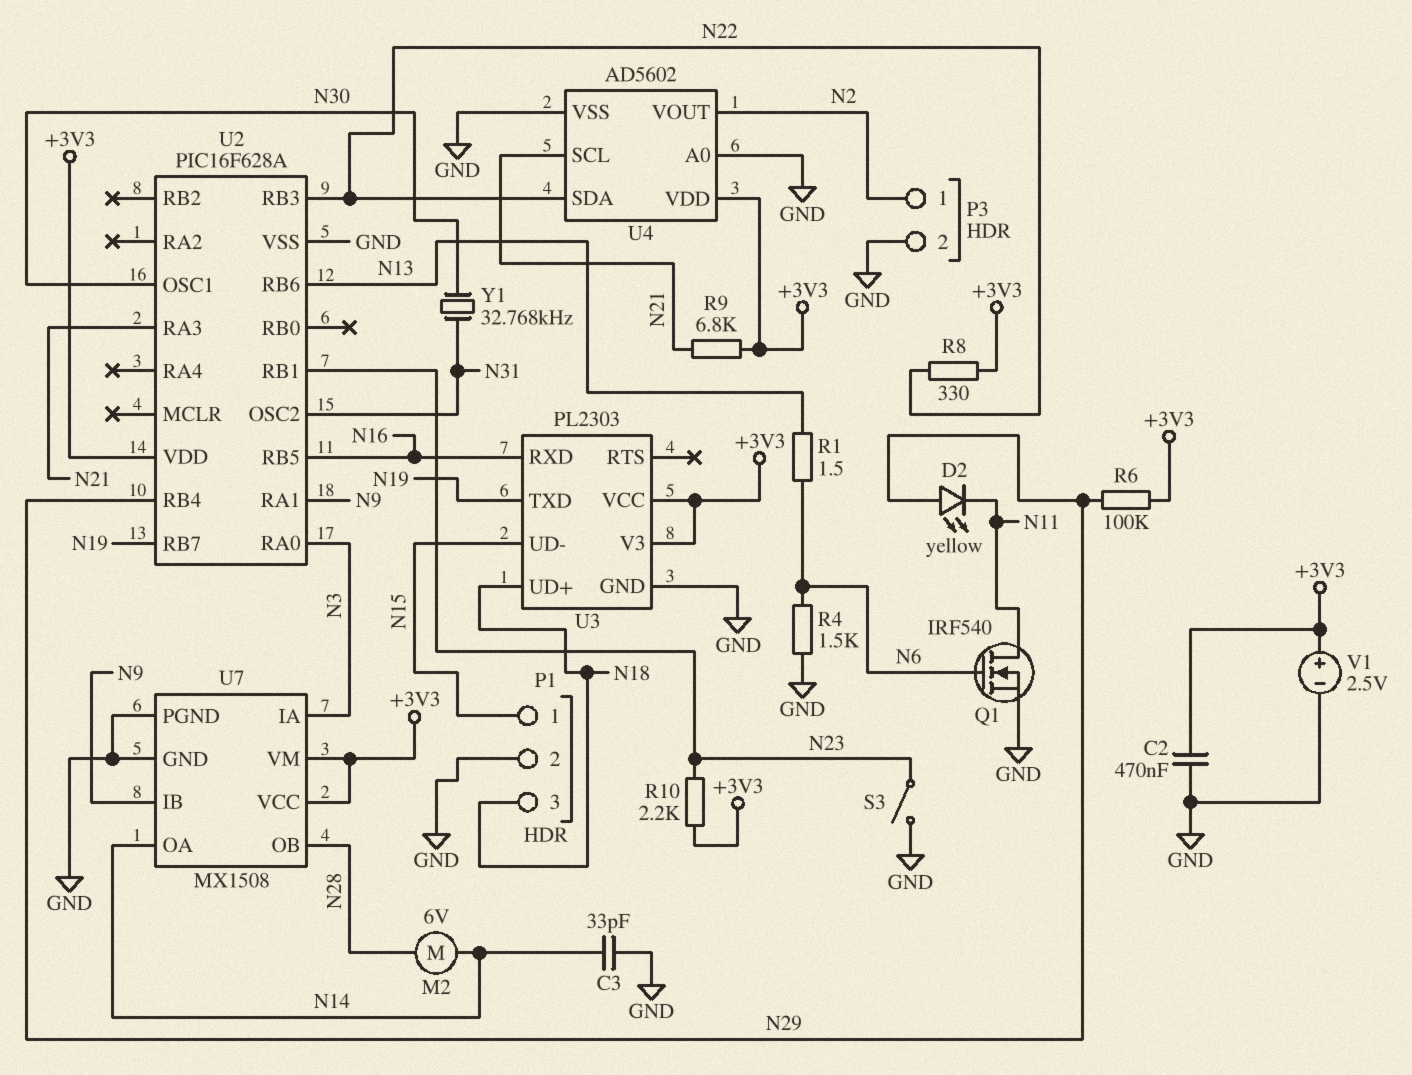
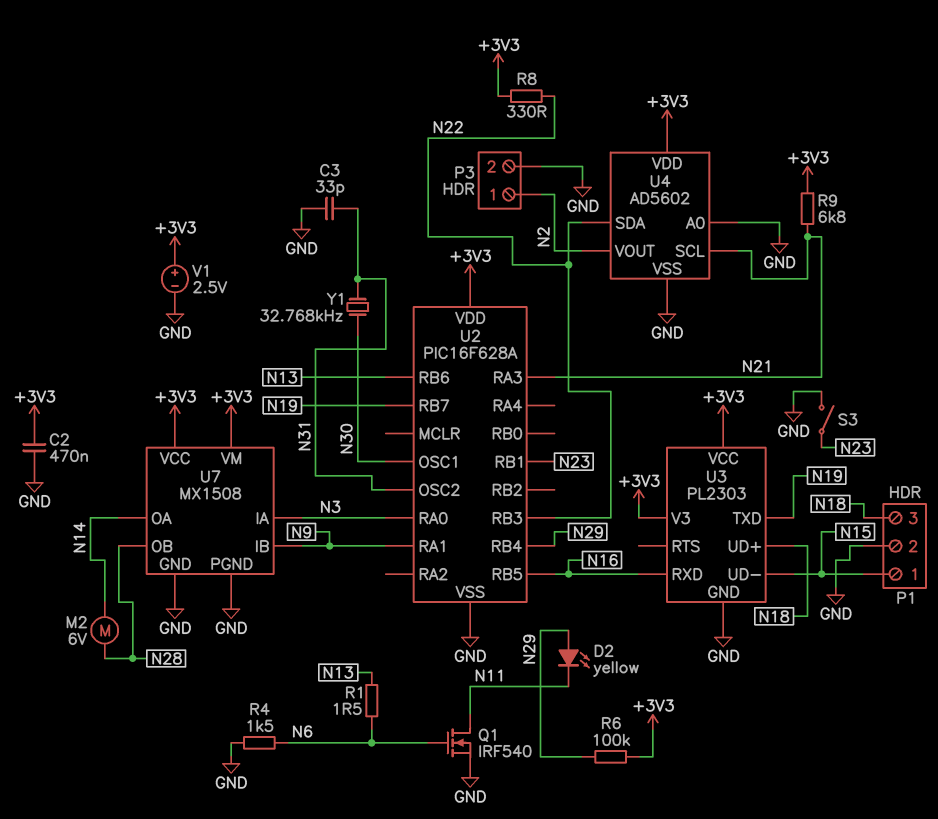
C3: 33pF (GND, N14) -> 33pF (GND, N31)
R10: 2.2k (+3V3, N23) -> none

